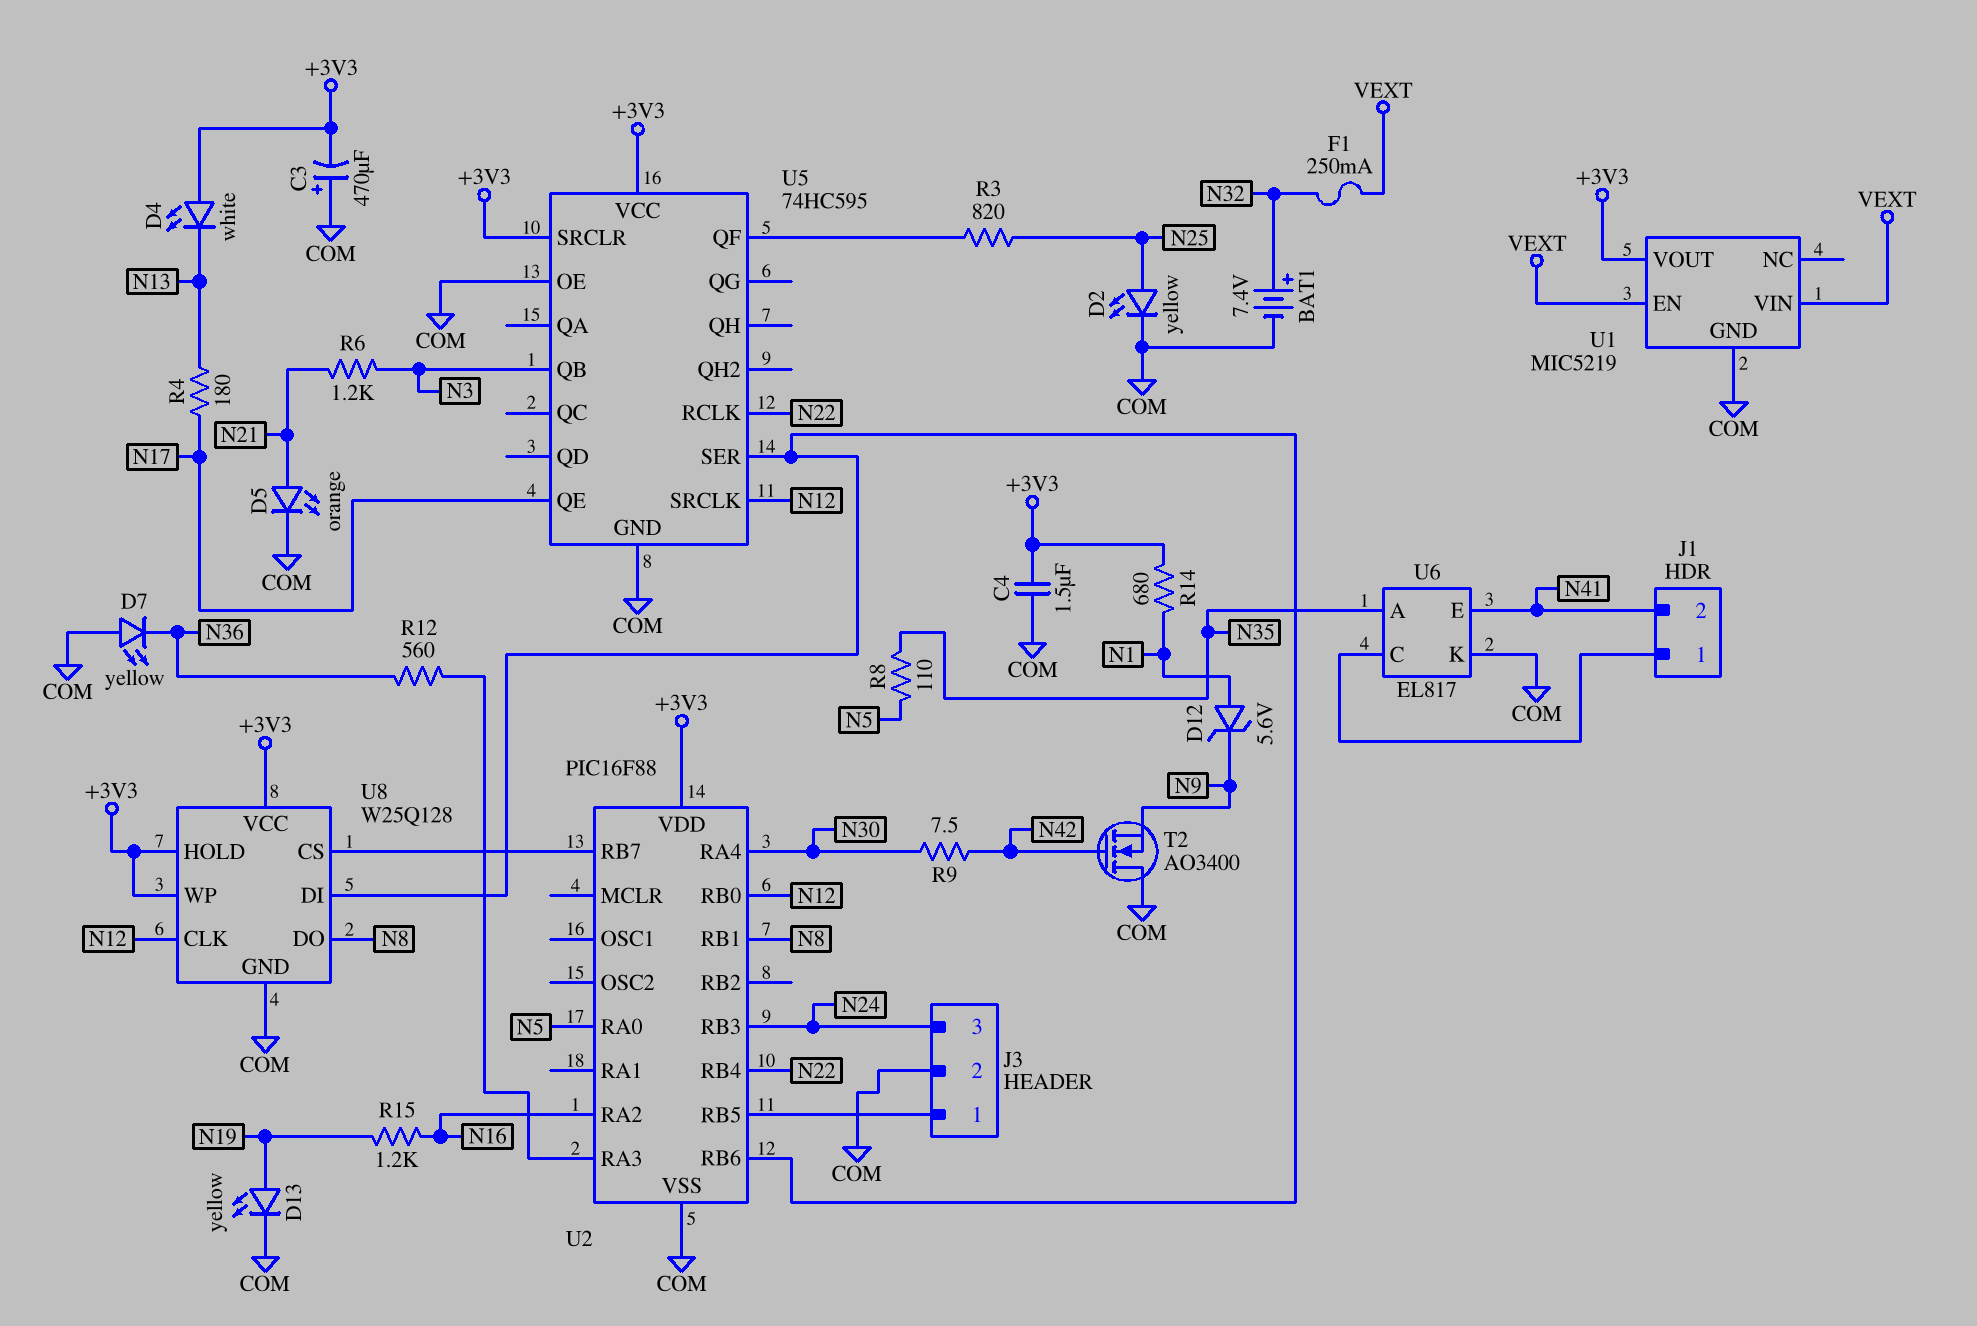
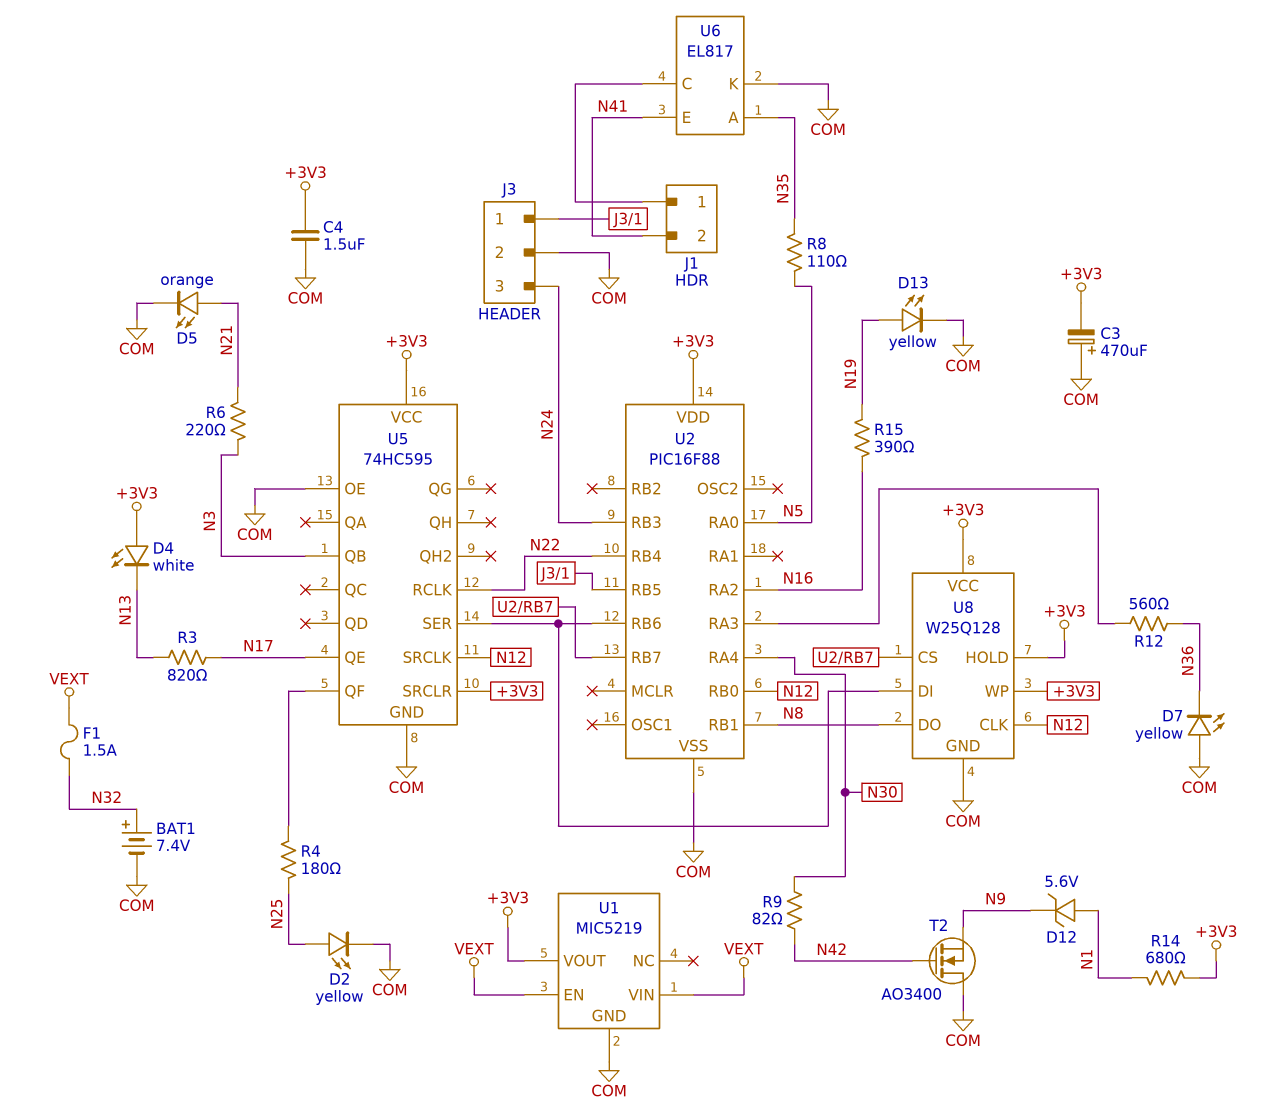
F1: 250mA (N32, VEXT) -> 1.5A (N32, VEXT)
R3: 820 (N25, U5/QF) -> 820 (N13, N17)
R4: 180 (N13, N17) -> 180 (N25, U5/QF)
R6: 1.2k (N3, N21) -> 220 (N3, N21)
R9: 7.5 (N30, N42) -> 82 (N30, N42)
R15: 1.2k (N16, N19) -> 390 (N16, N19)

